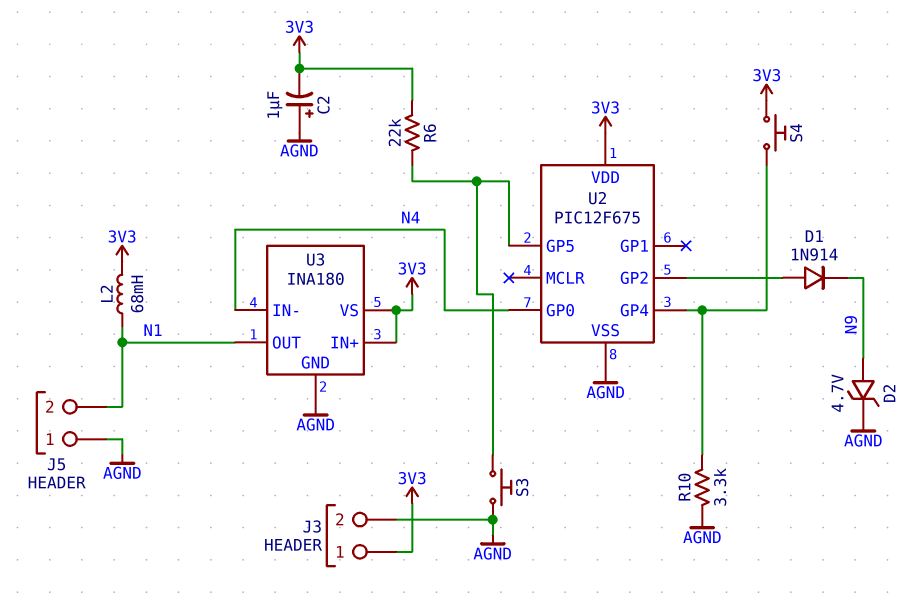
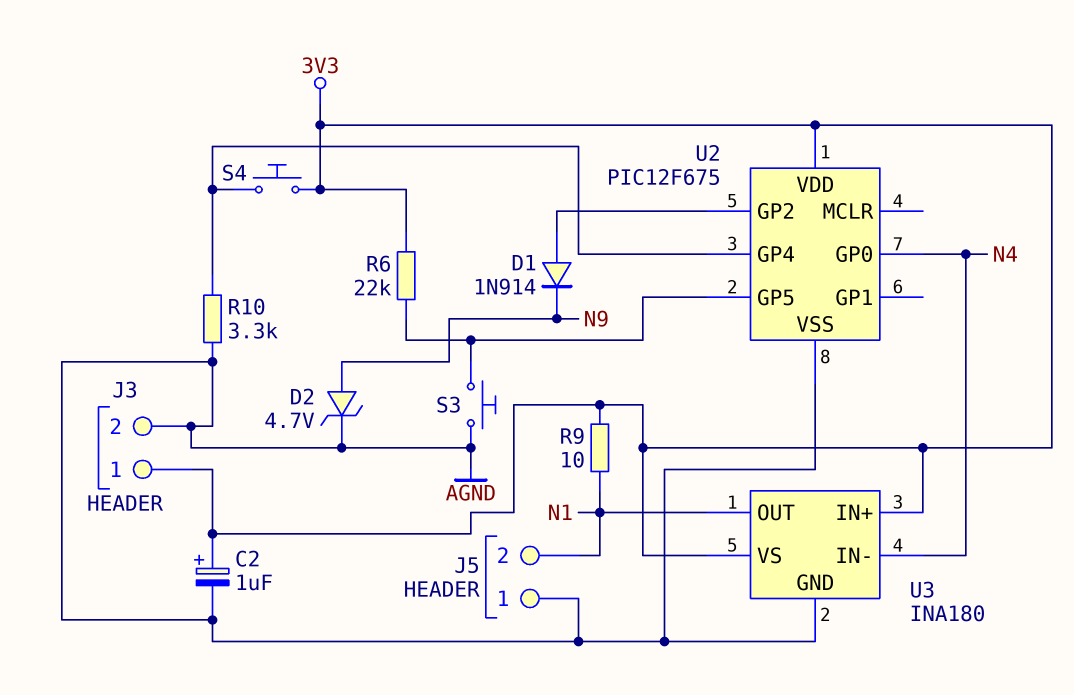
C2: 1uF (plus AGND, minus 3V3) -> 1uF (plus 3V3, minus AGND)
L2: 68mH (3V3, N1) -> none
R9: none -> 10 (3V3, N1)

